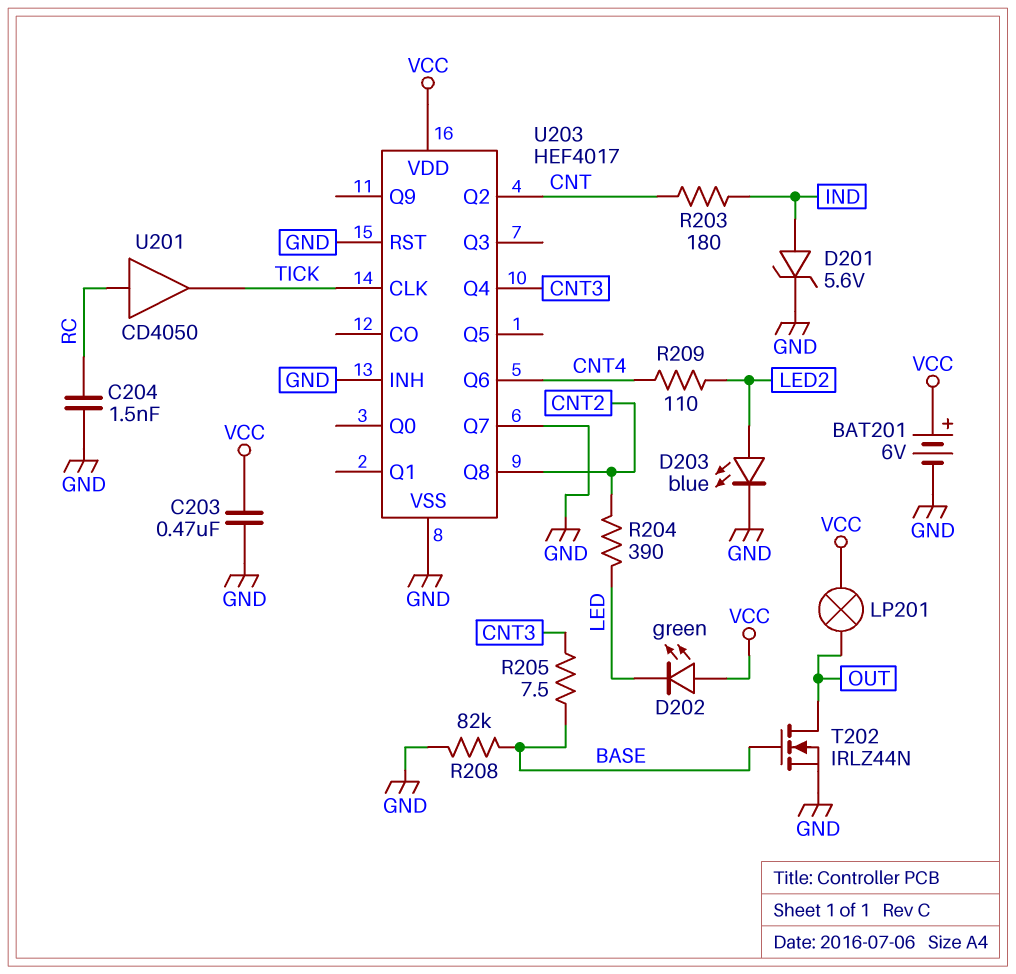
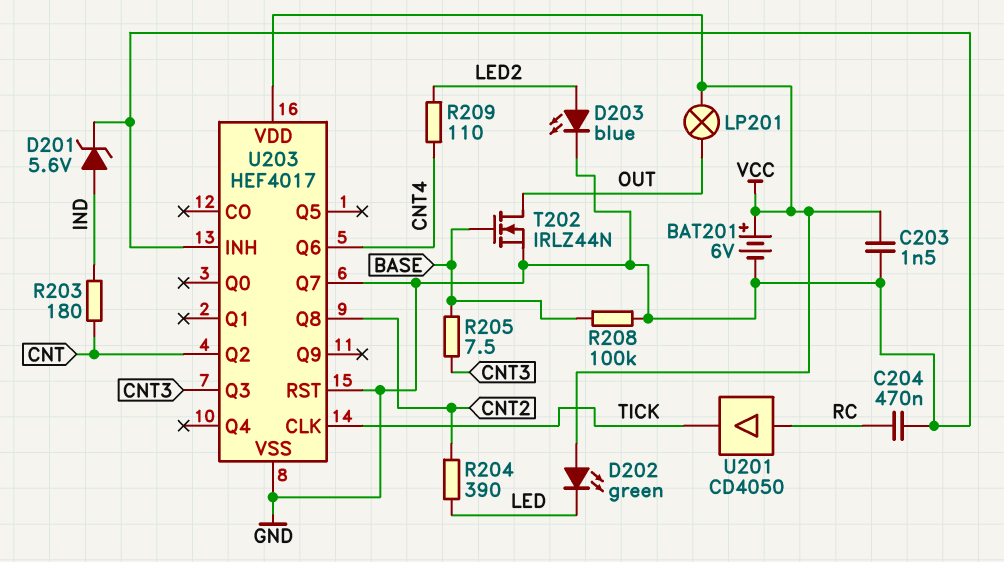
C203: 470nF (GND, VCC) -> 1.5nF (GND, VCC)
C204: 1.5nF (GND, RC) -> 470nF (GND, RC)
R208: 82k (BASE, GND) -> 100k (BASE, GND)
U203 pin Q3: none -> CNT3
U203 pin Q4: CNT3 -> none

